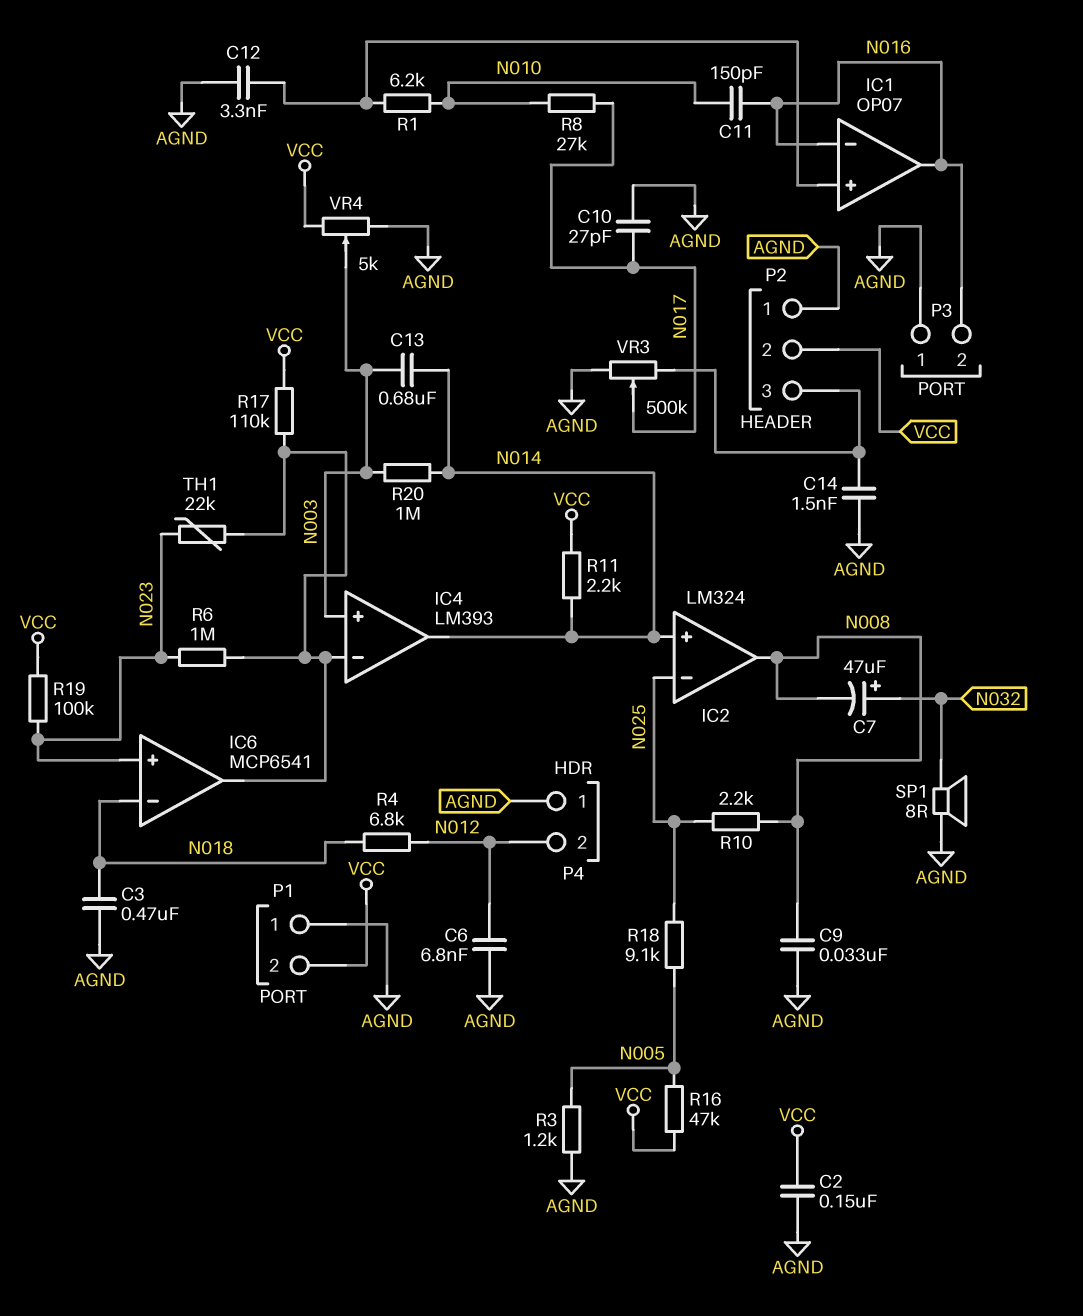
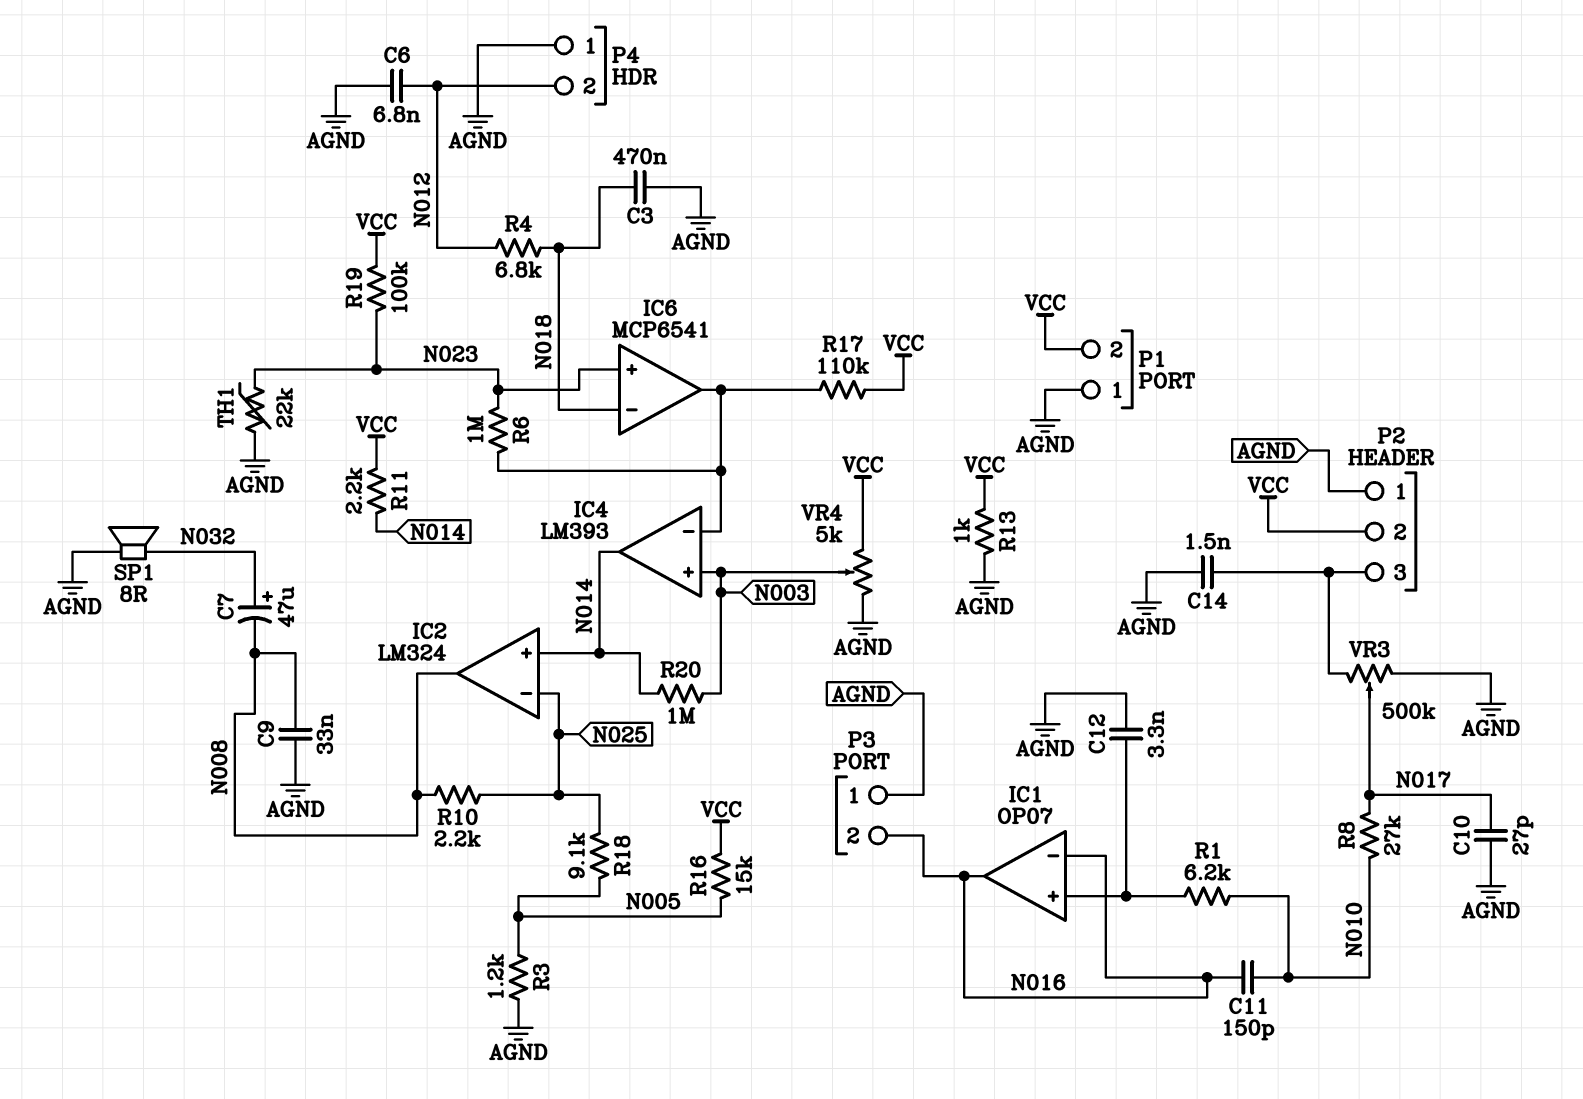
C2: 150nF (AGND, VCC) -> none
C13: 680nF (N003, N014) -> none
R13: none -> 1k (AGND, VCC)
R16: 47k (N005, VCC) -> 15k (N005, VCC)
TH1: 22k (IC4/in-, N023) -> 22k (AGND, N023)

